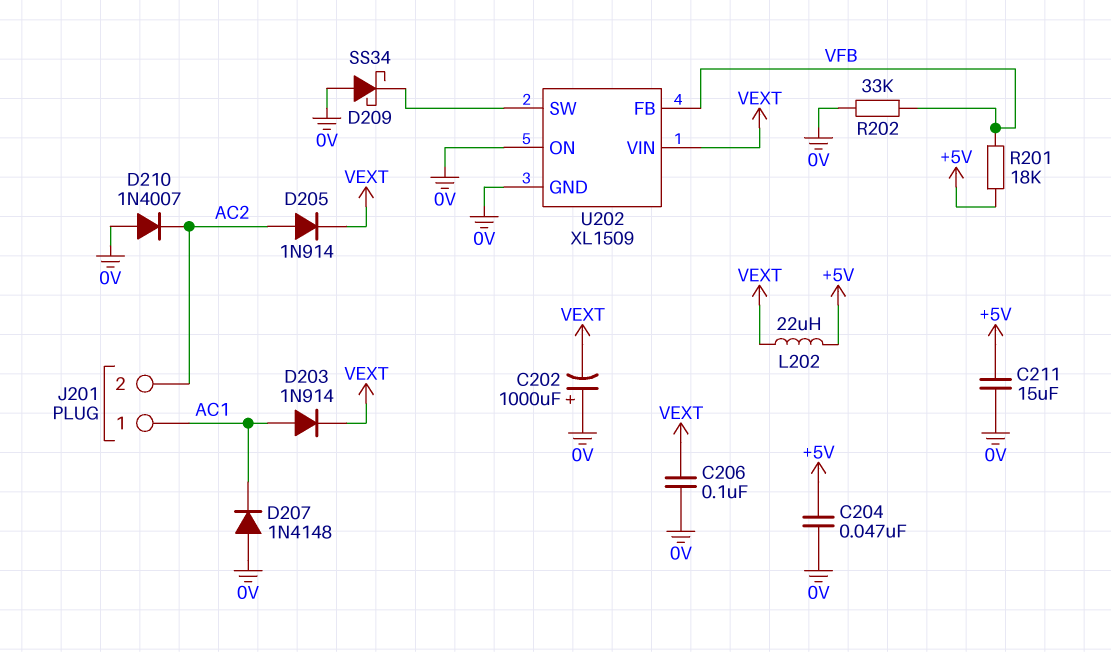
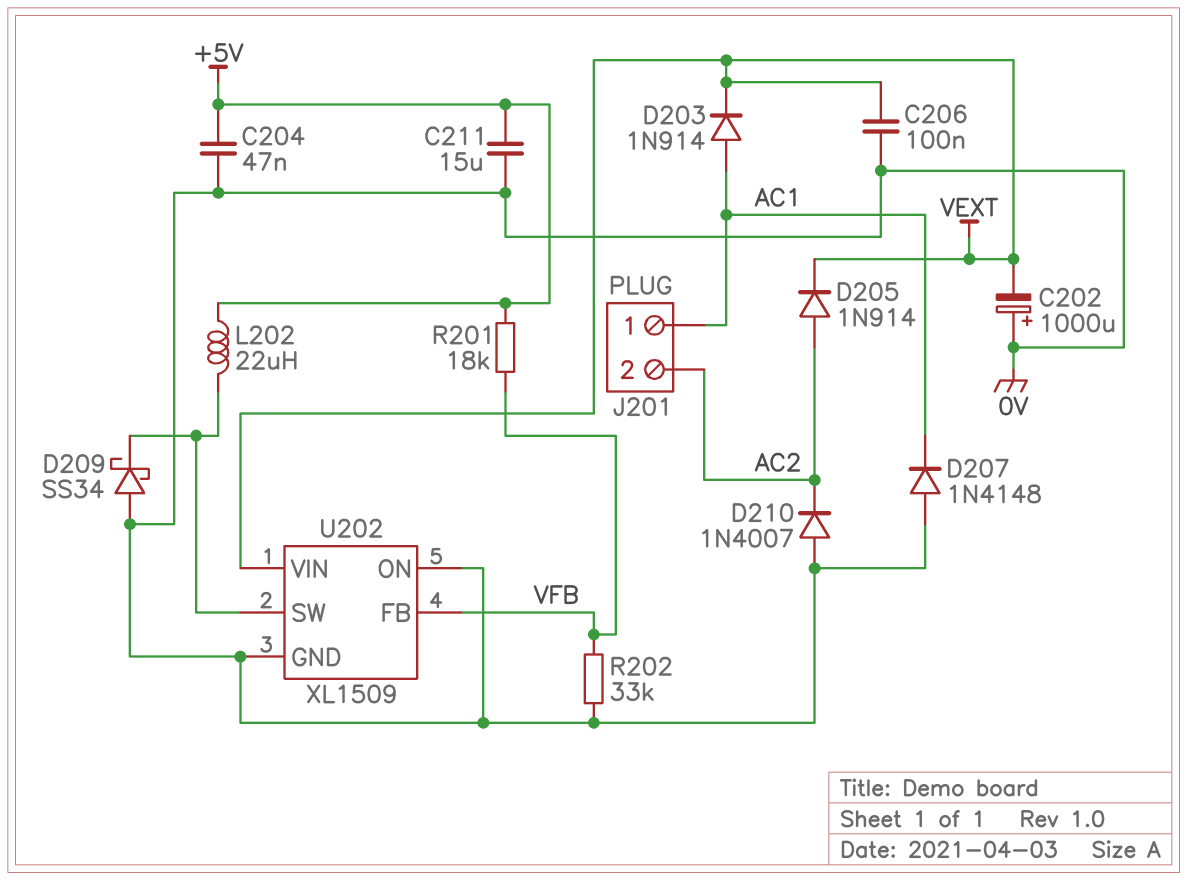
L202: 22uH (+5V, VEXT) -> 22uH (+5V, U202/SW)

